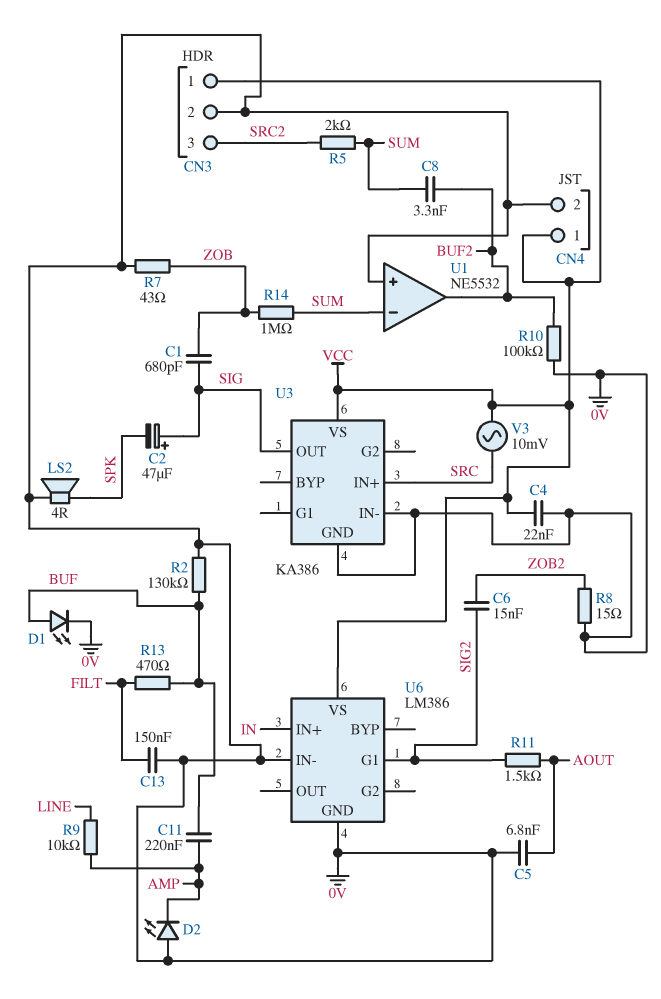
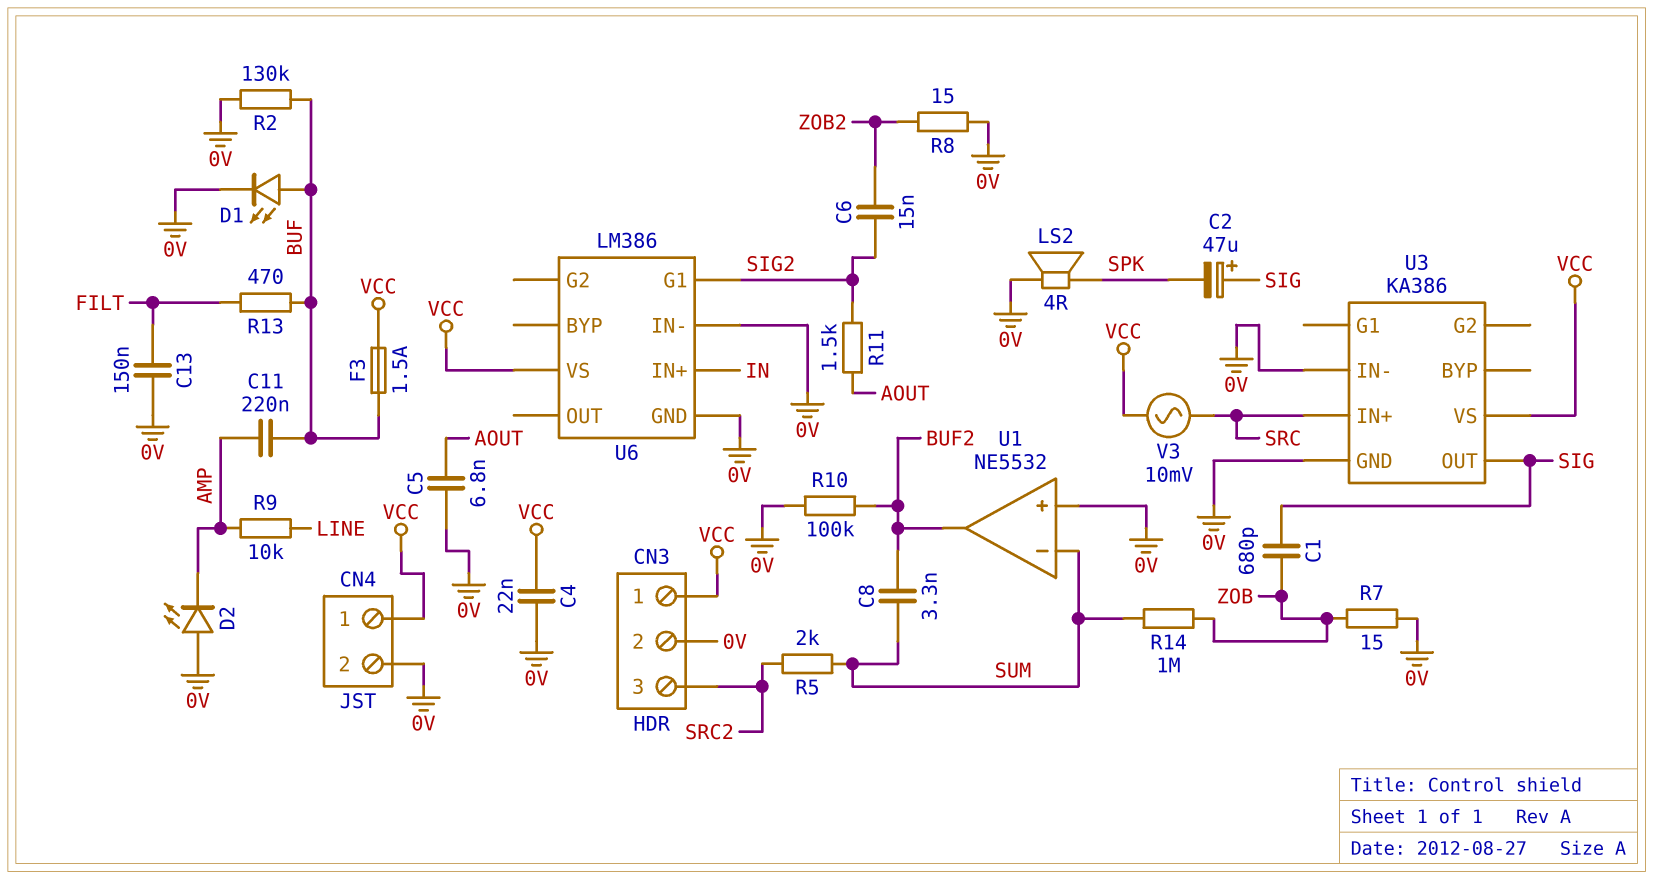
F3: none -> 1.5A (BUF, VCC)
R7: 43 (0V, ZOB) -> 15 (0V, ZOB)

